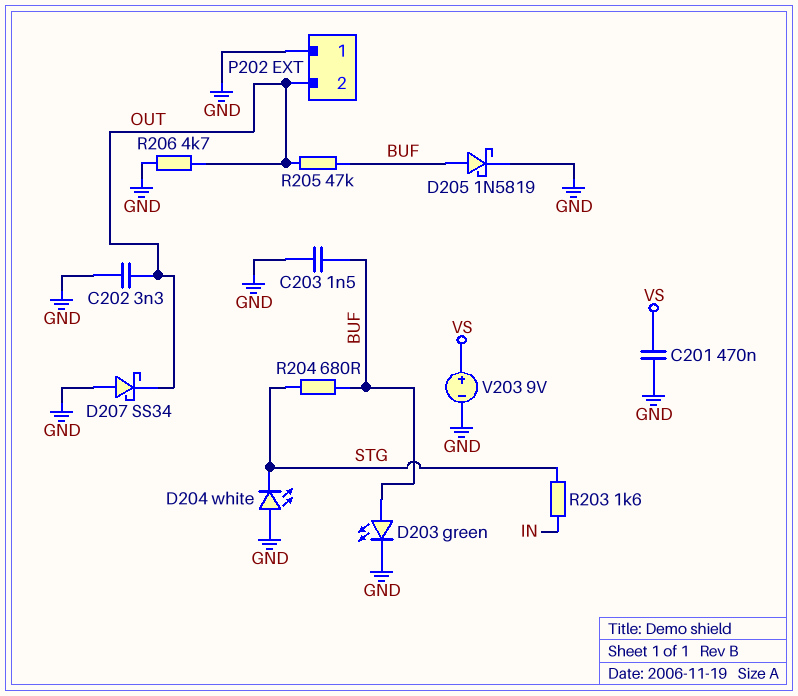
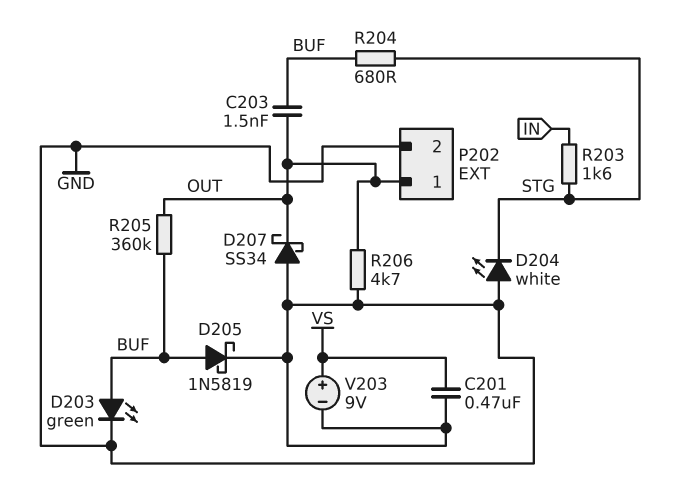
C202: 3.3nF (GND, OUT) -> none
C203: 1.5nF (BUF, GND) -> 1.5nF (BUF, OUT)
P202 pin 1: GND -> OUT
P202 pin 2: OUT -> GND
R205: 47k (BUF, OUT) -> 360k (BUF, OUT)

